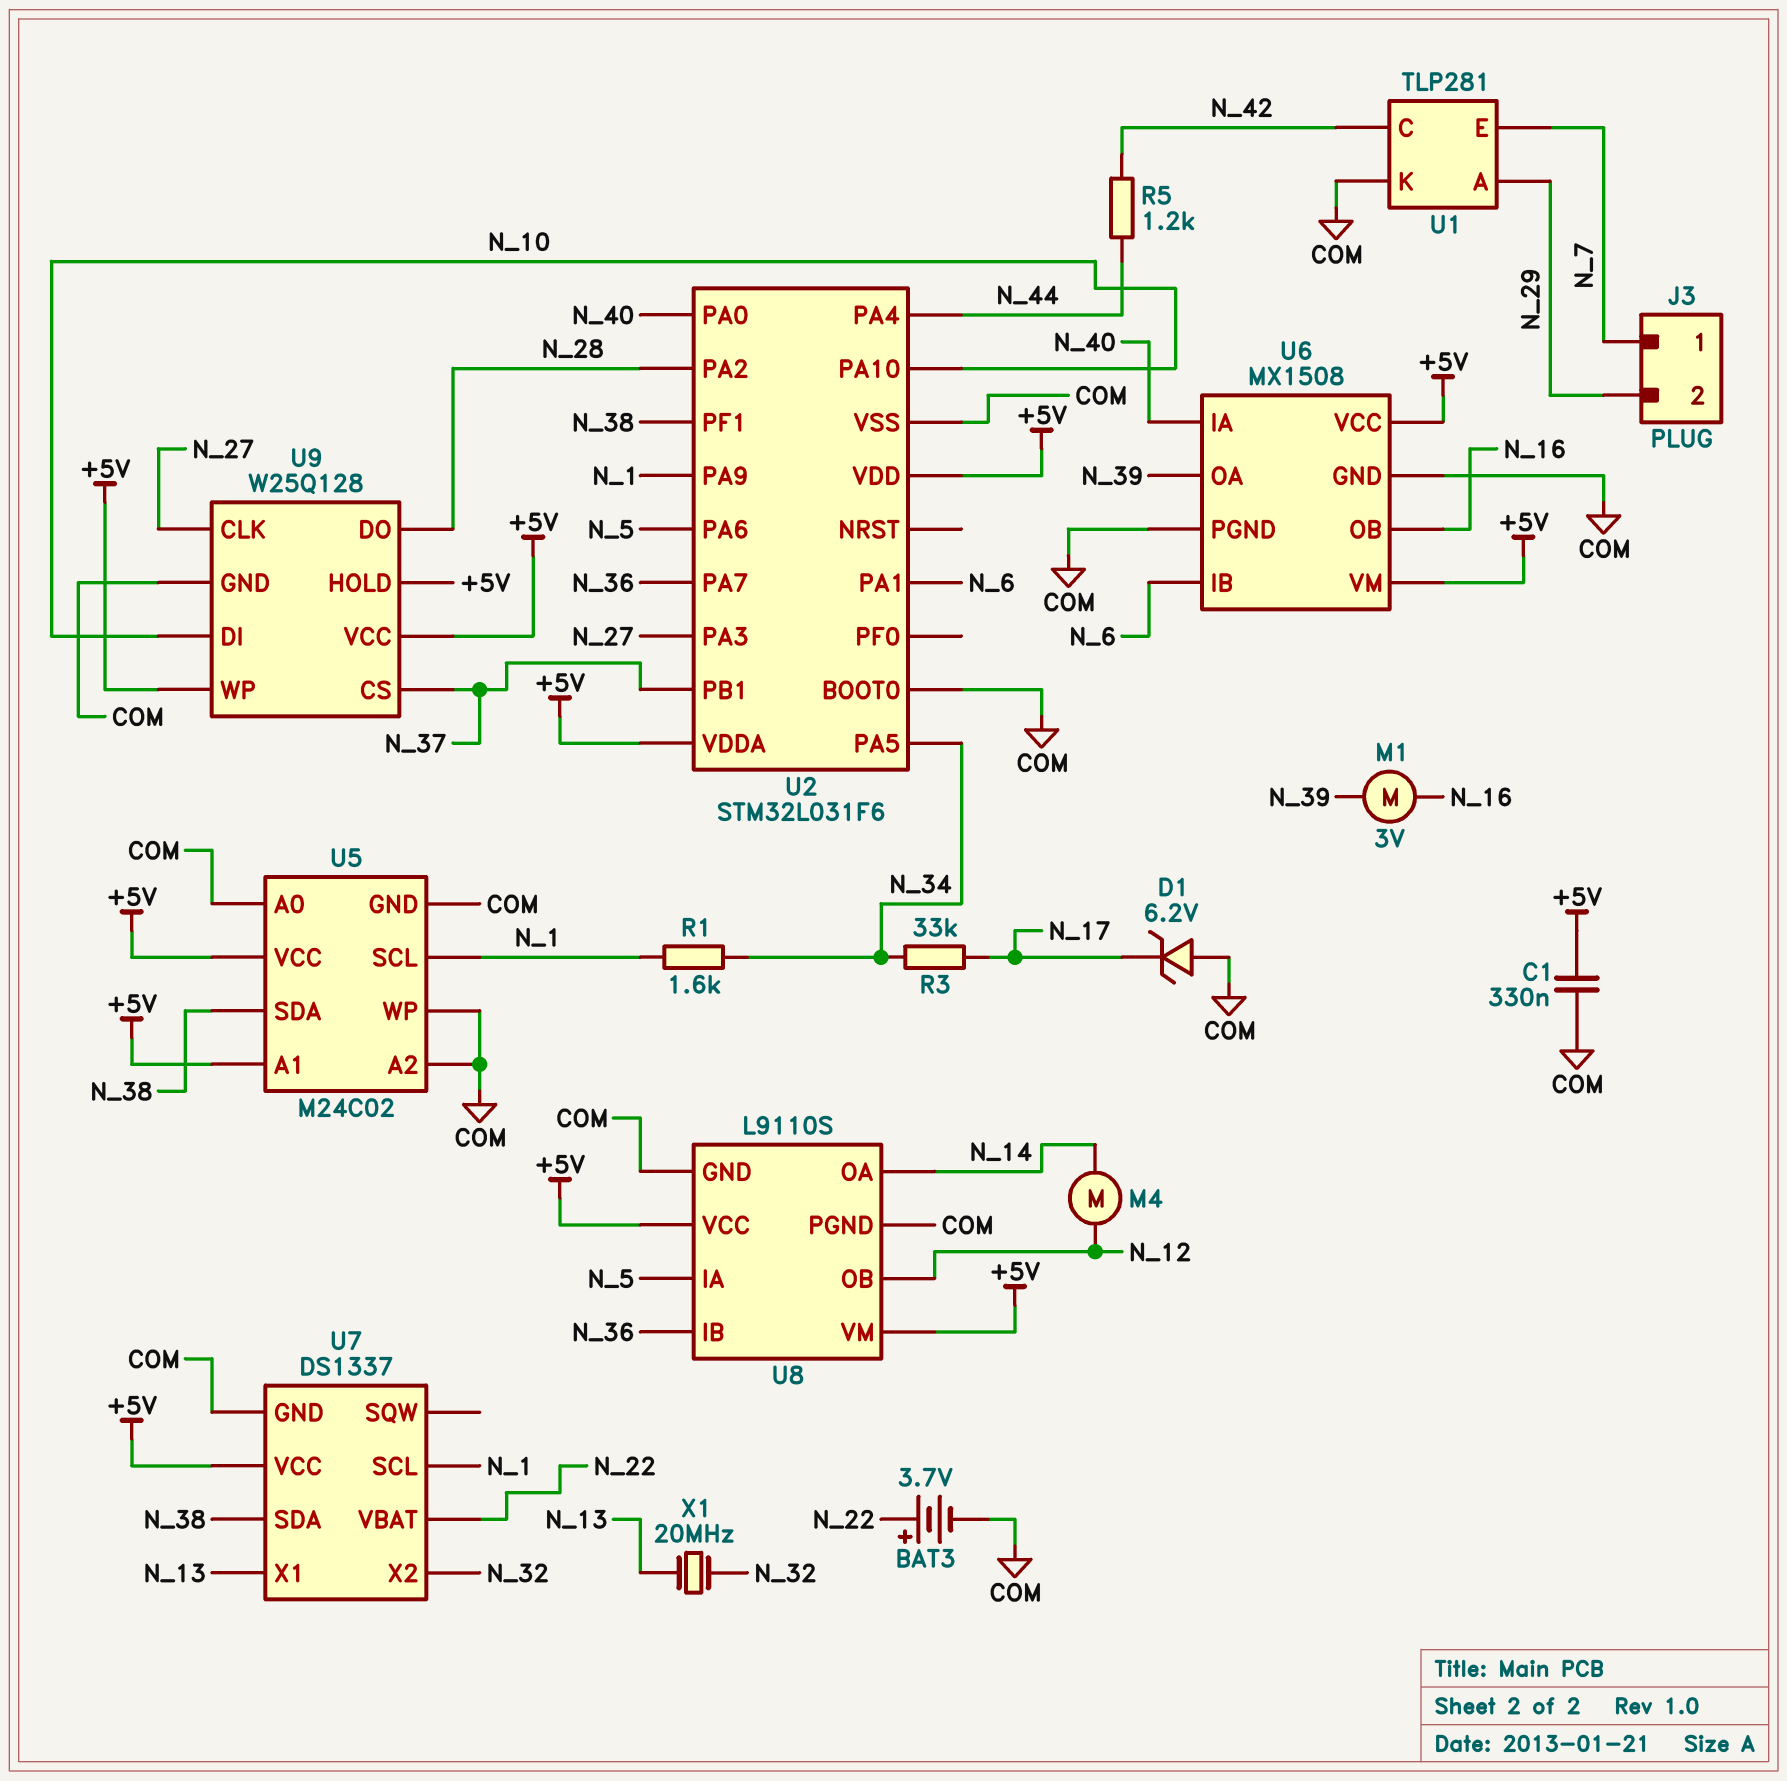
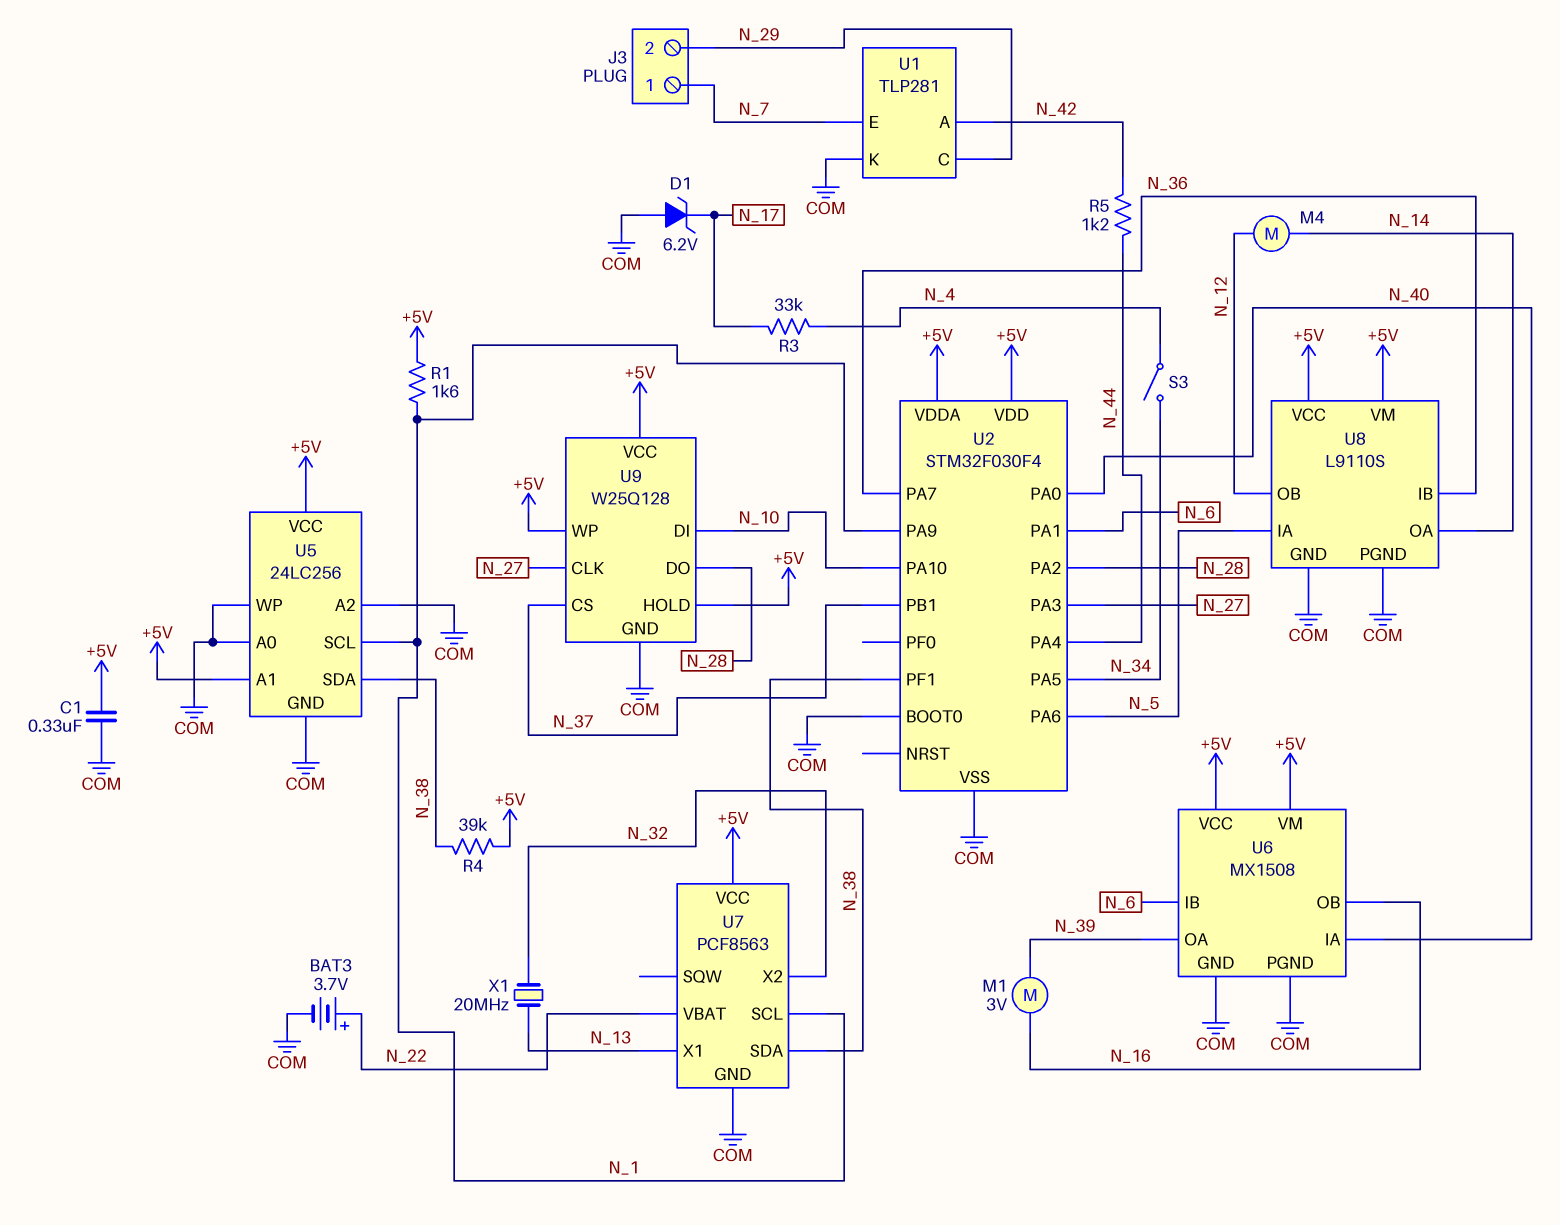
R1: 1.6k (N_1, N_34) -> 1.6k (+5V, N_1)
R3: 33k (N_17, N_34) -> 33k (N_4, N_17)
R4: none -> 39k (+5V, N_38)
S3: none -> switch (N_4, N_34)
U1 pin A: N_29 -> N_42
U1 pin C: N_42 -> N_29
U2: STM32L031F6 -> STM32F030F4
U5: M24C02 -> 24LC256
U7: DS1337 -> PCF8563

